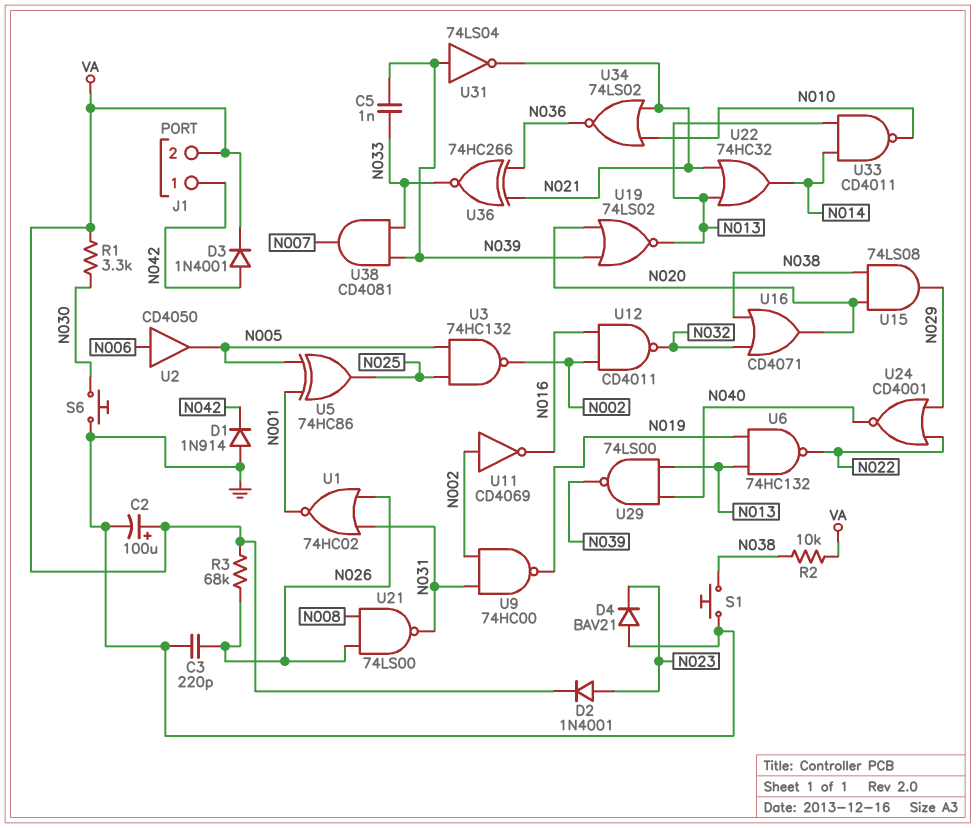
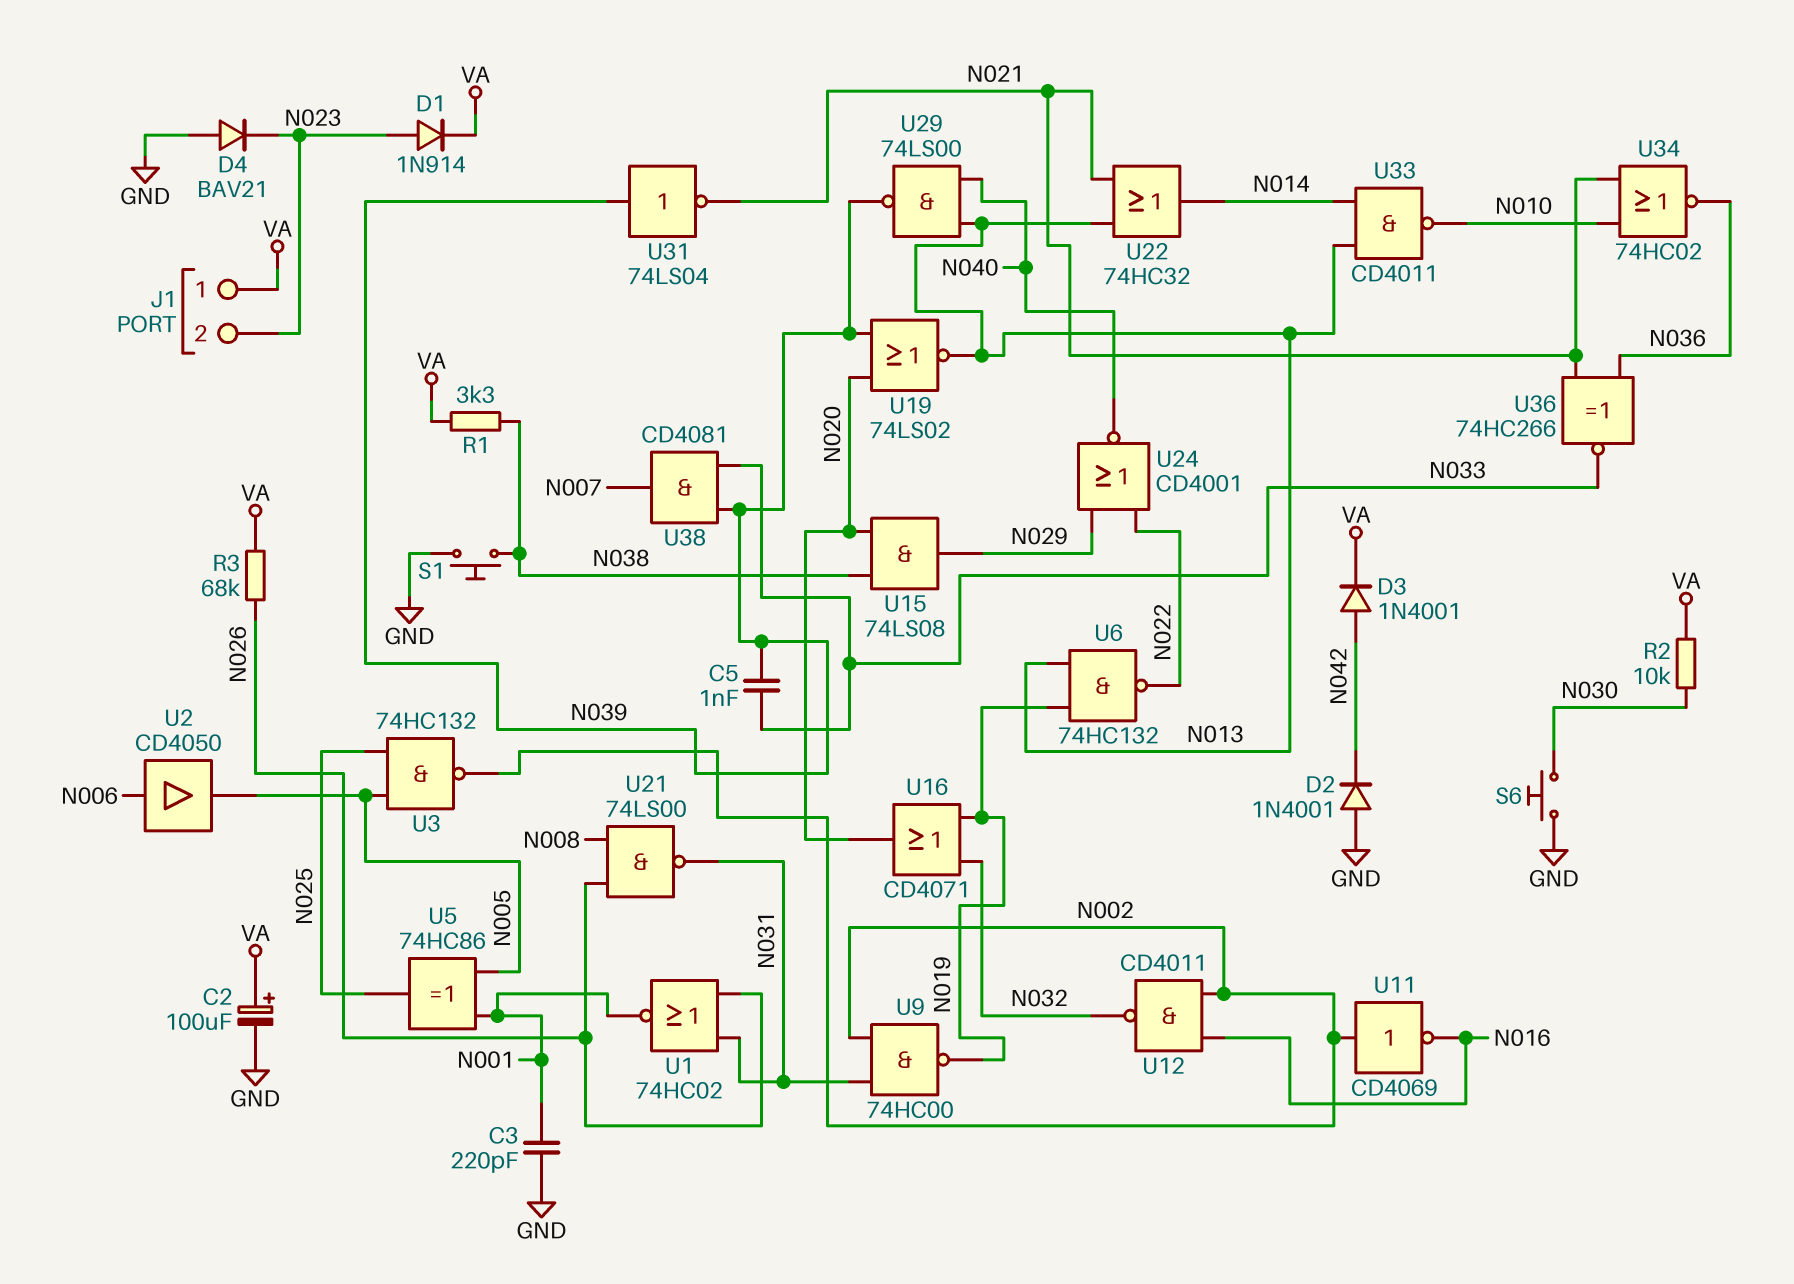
C3: 220pF (GND, N026) -> 220pF (GND, N001)
D1: diode 1N914 (A GND, K N042) -> diode 1N914 (A N023, K VA)
D2: diode 1N4001 (A N023, K VA) -> diode 1N4001 (A GND, K N042)
J1 pin 1: N042 -> VA
J1 pin 2: VA -> N023
R1: 3.3k (N030, VA) -> 3.3k (N038, VA)
R2: 10k (N038, VA) -> 10k (N030, VA)
U16: OR CD4071 (in N032, in N038, out N020) -> OR CD4071 (in N019, in N032, out N020)
U34: NOR 74LS02 (in N010, in N021, out N036) -> NOR 74HC02 (in N010, in N021, out N036)

